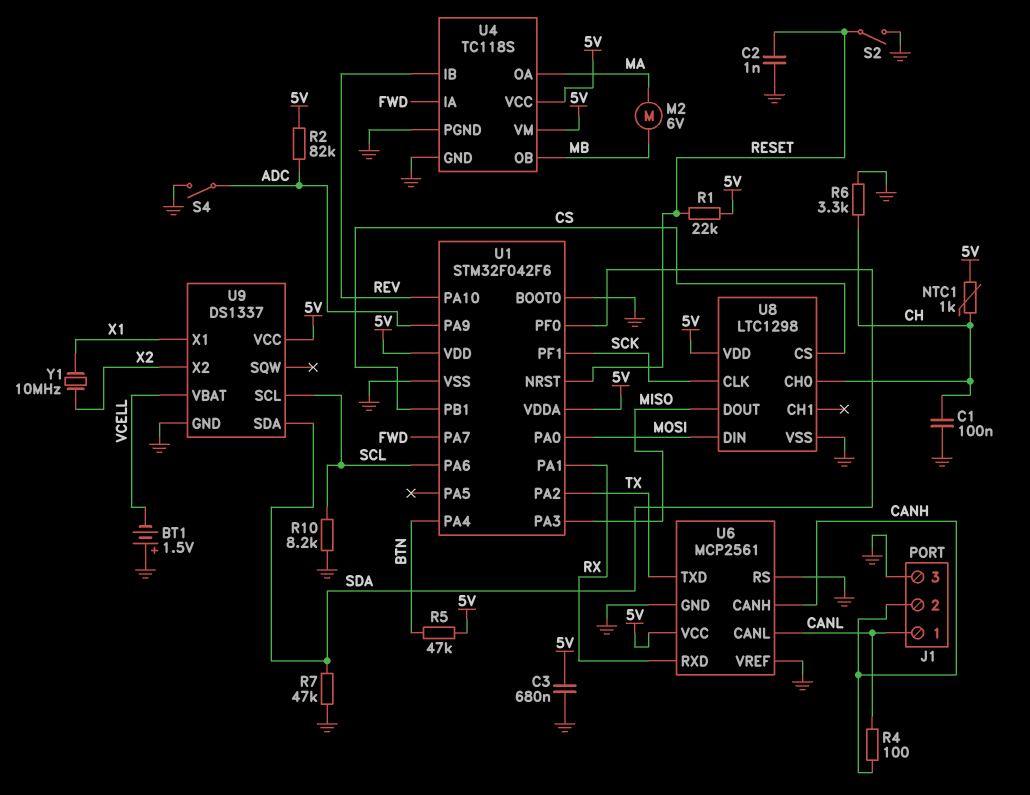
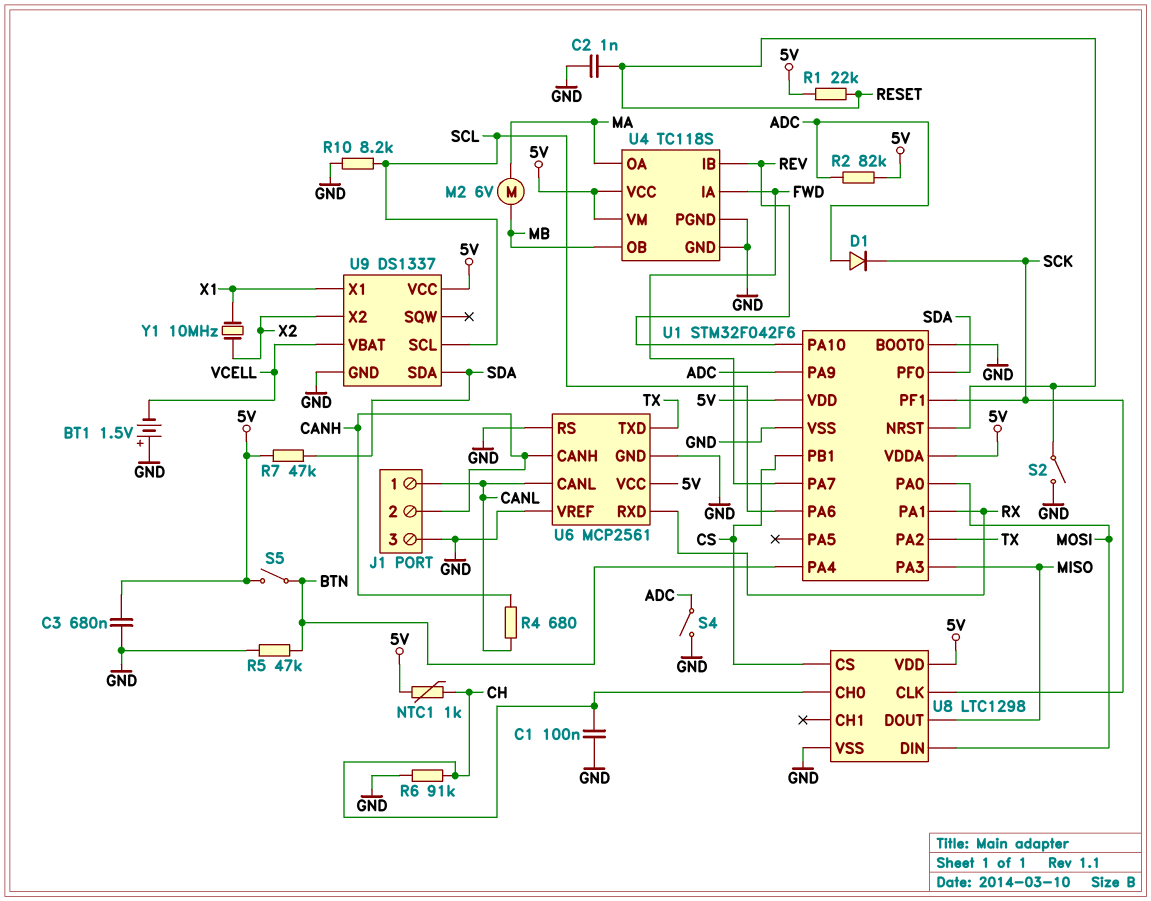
D1: none -> diode (A ADC, K SCK)
R4: 100 (CANH, CANL) -> 680 (CANH, CANL)
R5: 47k (5V, BTN) -> 47k (BTN, GND)
R6: 3.3k (CH, GND) -> 91k (CH, GND)
R7: 47k (GND, SDA) -> 47k (5V, SDA)
S5: none -> switch (5V, BTN)

